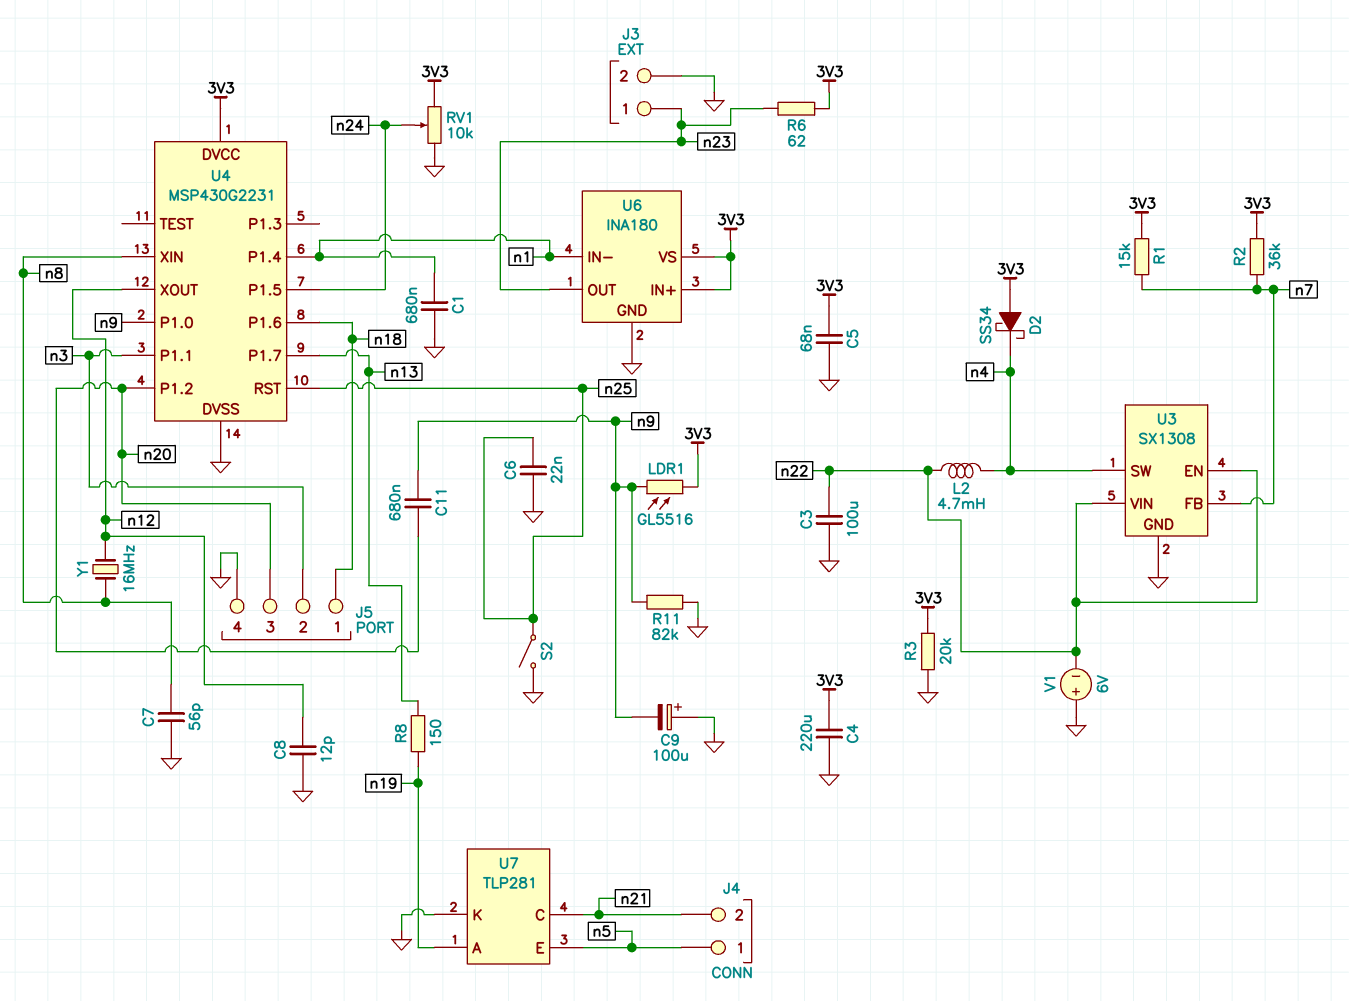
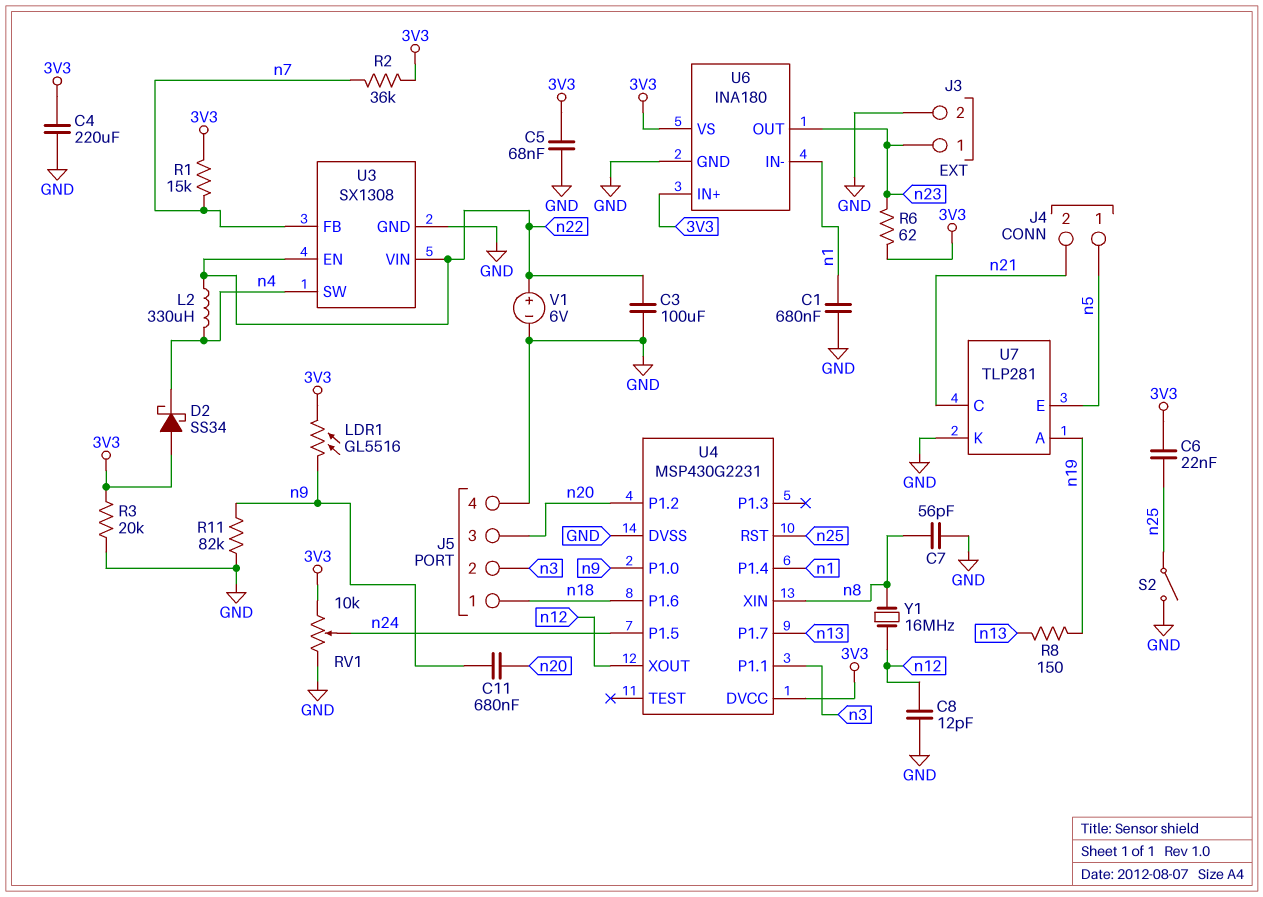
C6: 22nF (GND, n25) -> 22nF (3V3, n25)
C9: 100uF (plus GND, minus n9) -> none
L2: 4.7mH (n4, n22) -> 330uH (n4, n22)
V1: 6V (plus GND, minus n22) -> 6V (plus n22, minus GND)

